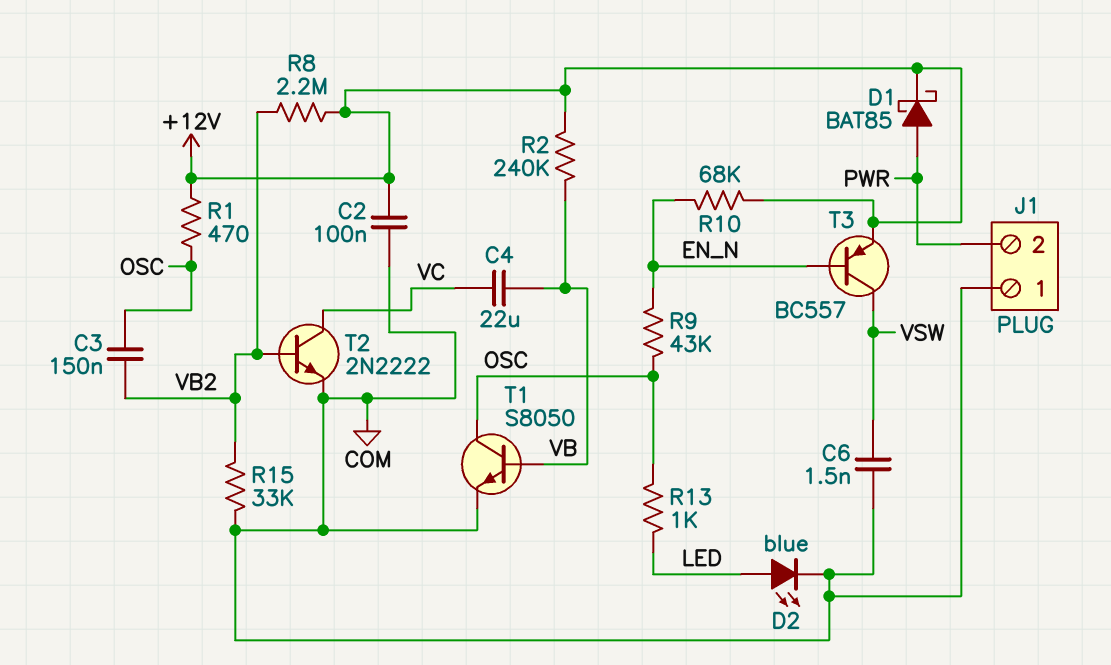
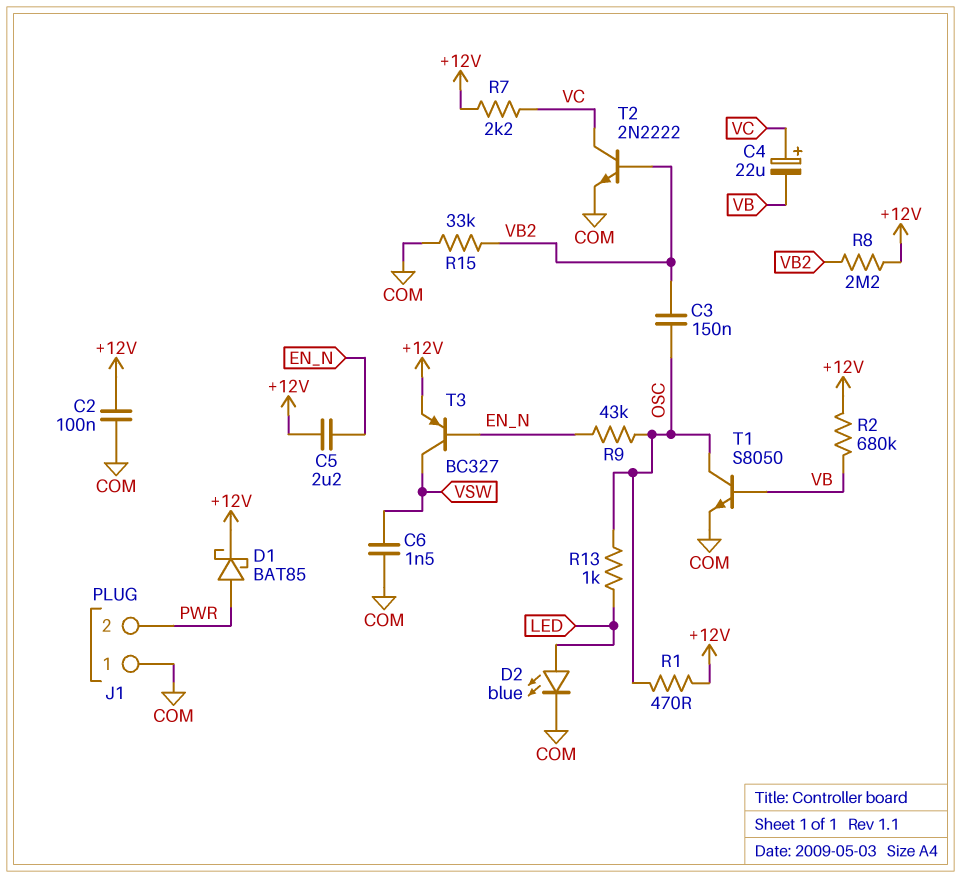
C4: 22uF (VB, VC) -> 22uF (plus VC, minus VB)
C5: none -> 2.2uF (+12V, EN_N)
R2: 240k (+12V, VB) -> 680k (+12V, VB)
R7: none -> 2.2k (+12V, VC)
R10: 68k (+12V, EN_N) -> none
T3: PNP BC557 (B EN_N, C VSW, E +12V) -> PNP BC327 (B EN_N, C VSW, E +12V)

